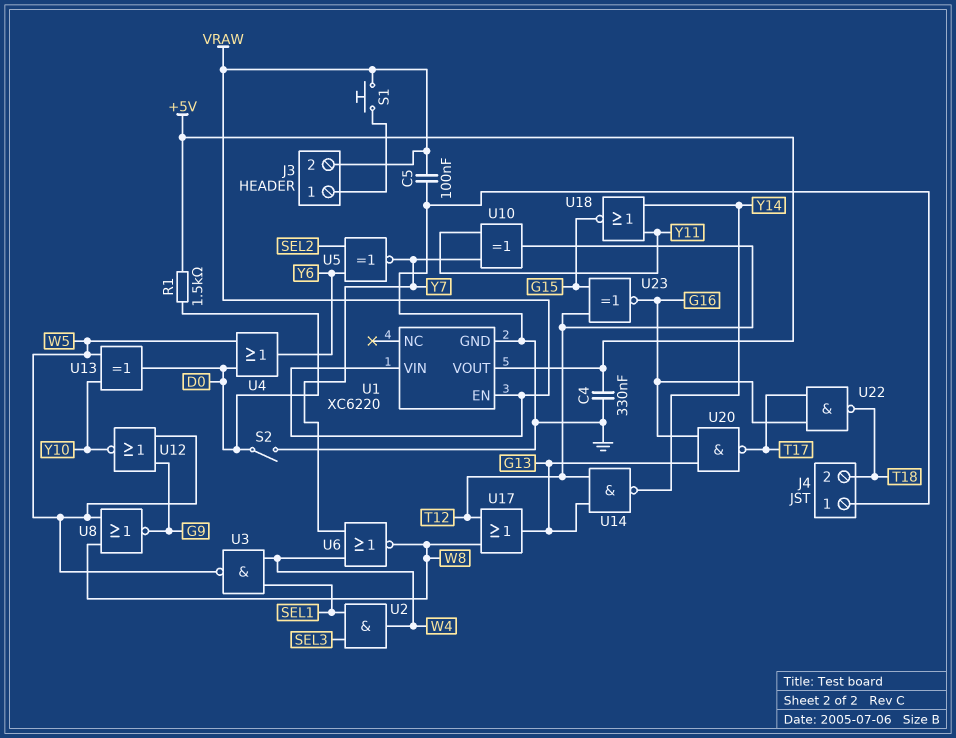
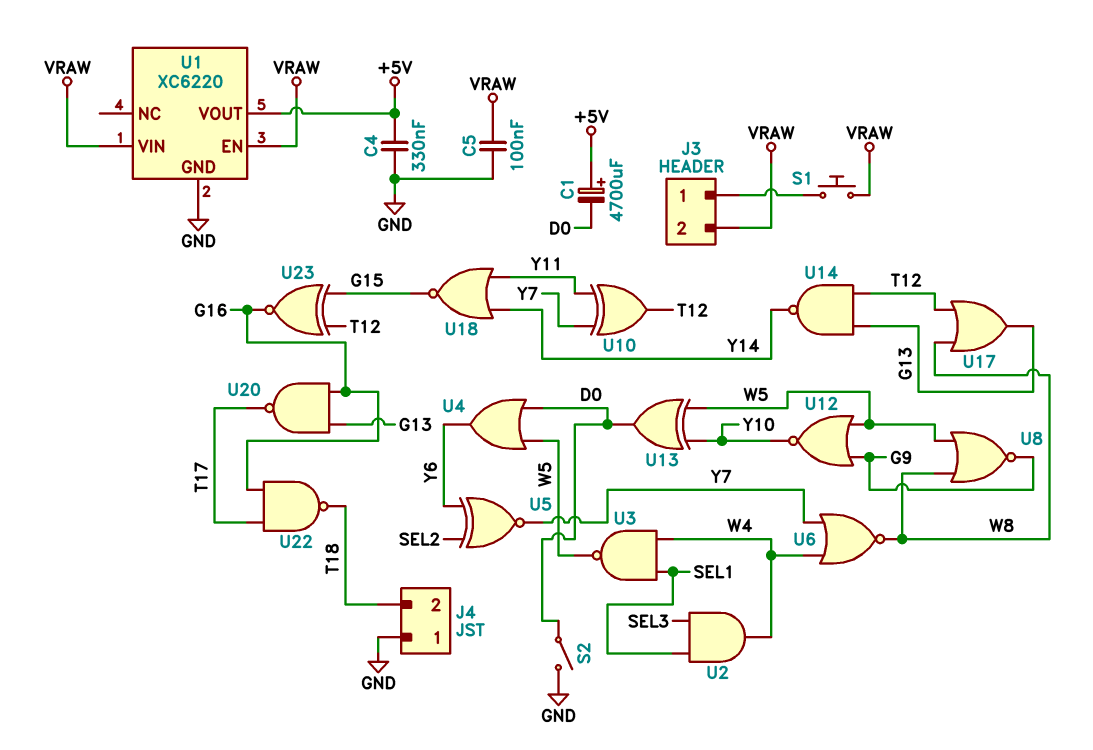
C1: none -> 4700uF (plus +5V, minus D0)
R1: 1.5k (+5V, D0) -> none

